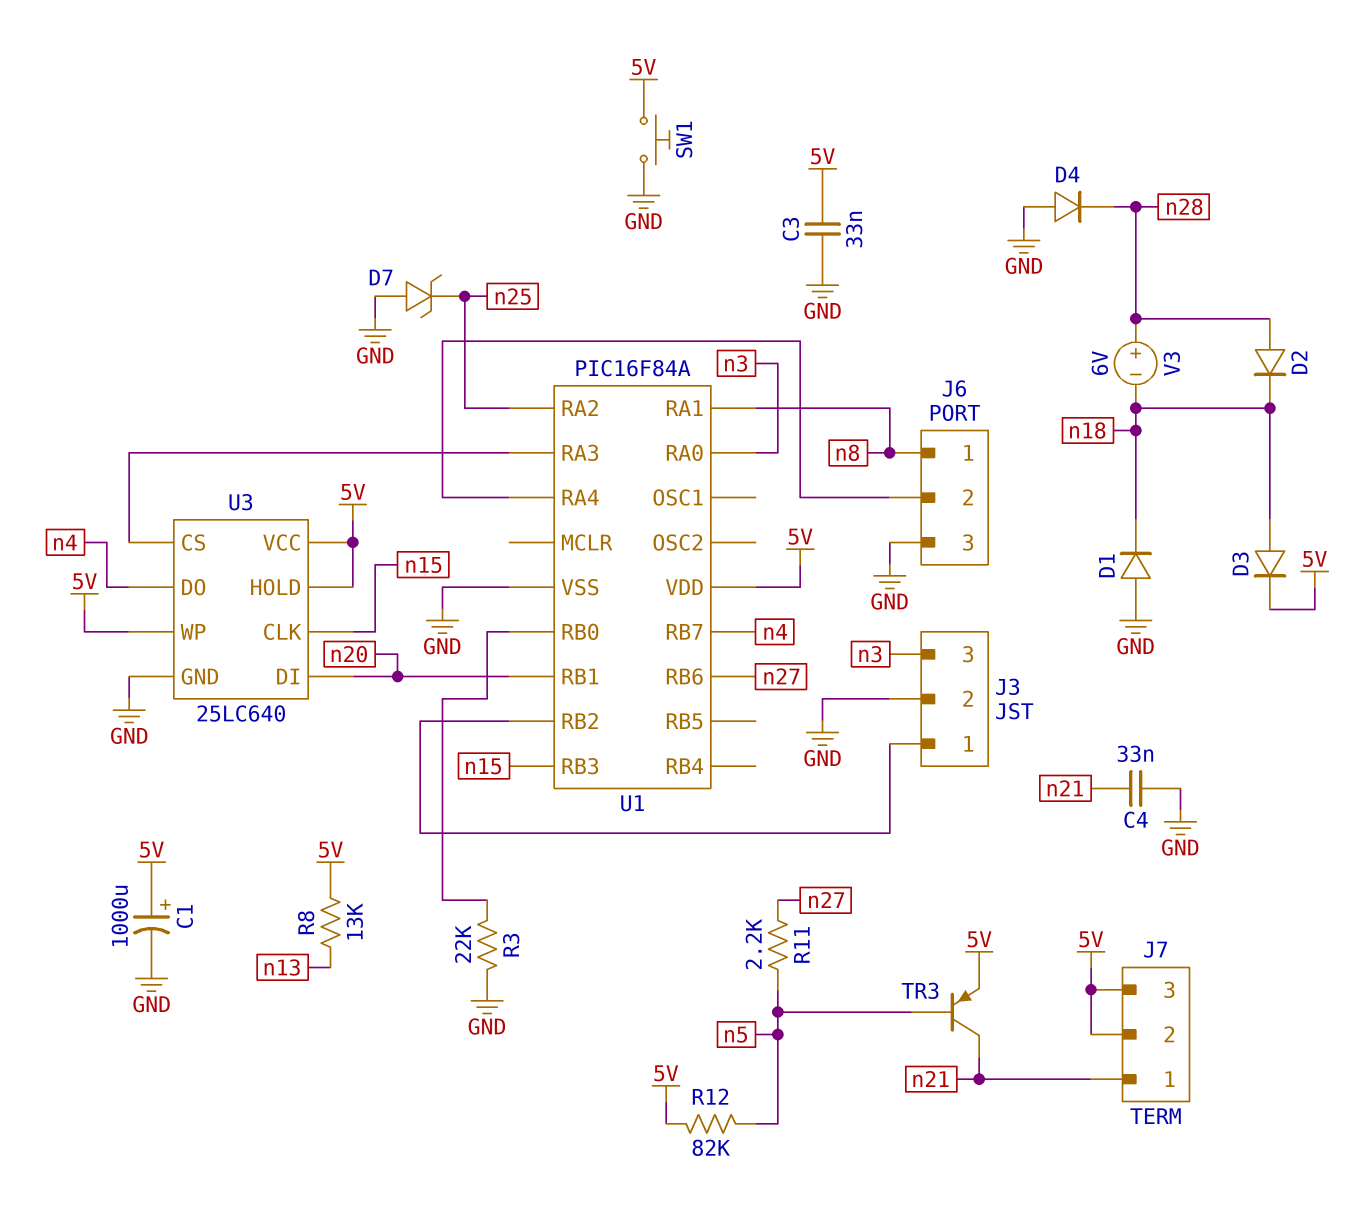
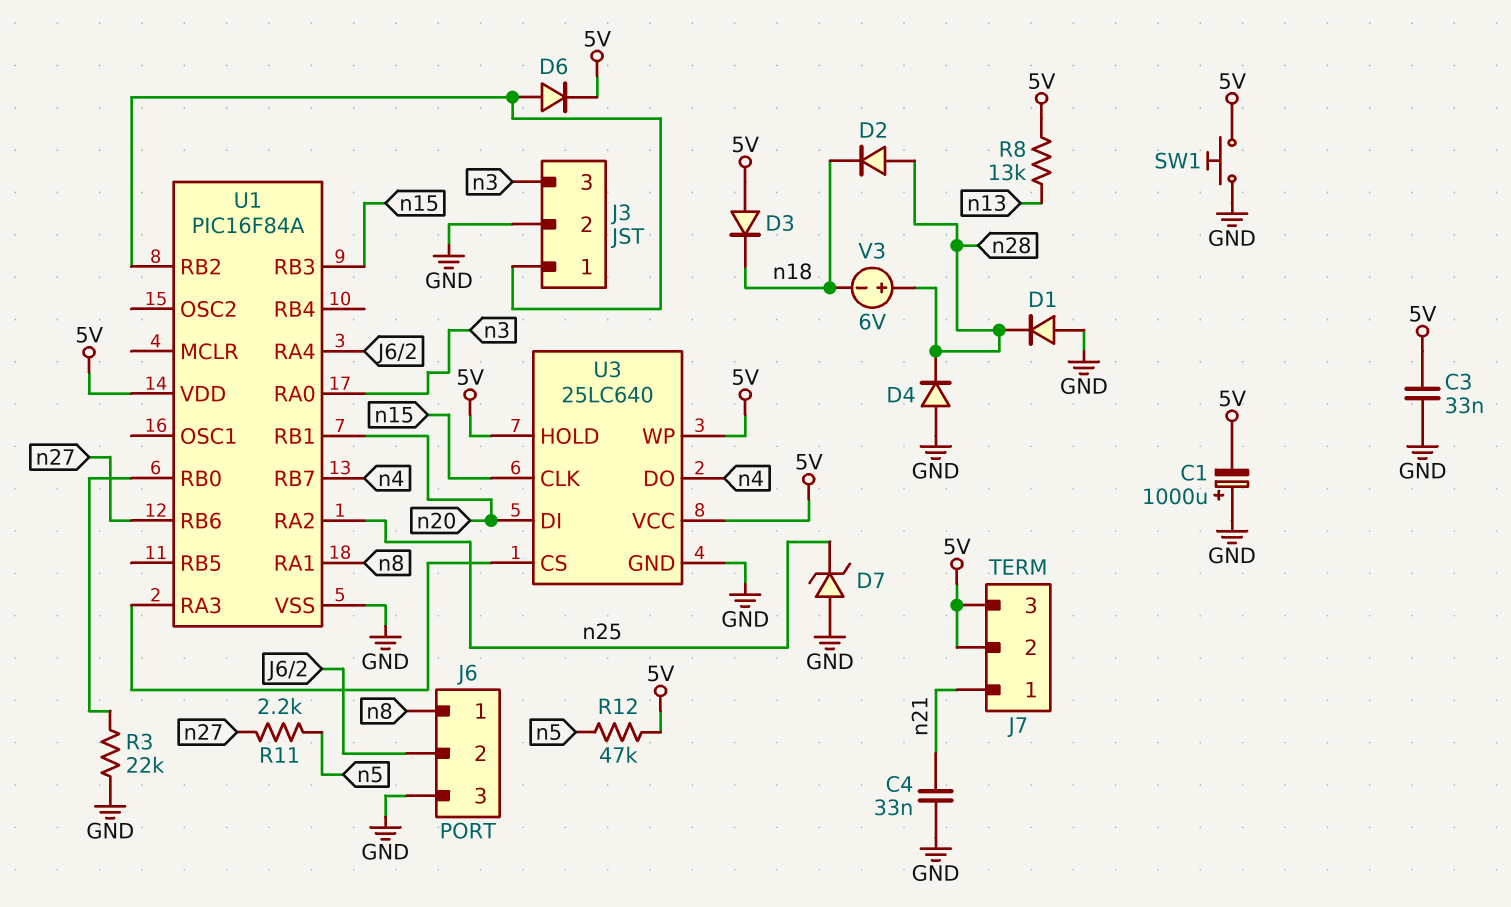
C1: 1000uF (plus 5V, minus GND) -> 1000uF (plus GND, minus 5V)
D1: diode (A GND, K n18) -> diode (A GND, K n28)
D3: diode (A n18, K 5V) -> diode (A 5V, K n18)
D6: none -> diode (A J3/1, K 5V)
R12: 82k (5V, n5) -> 47k (5V, n5)
TR3: PNP (B n5, C n21, E 5V) -> none

